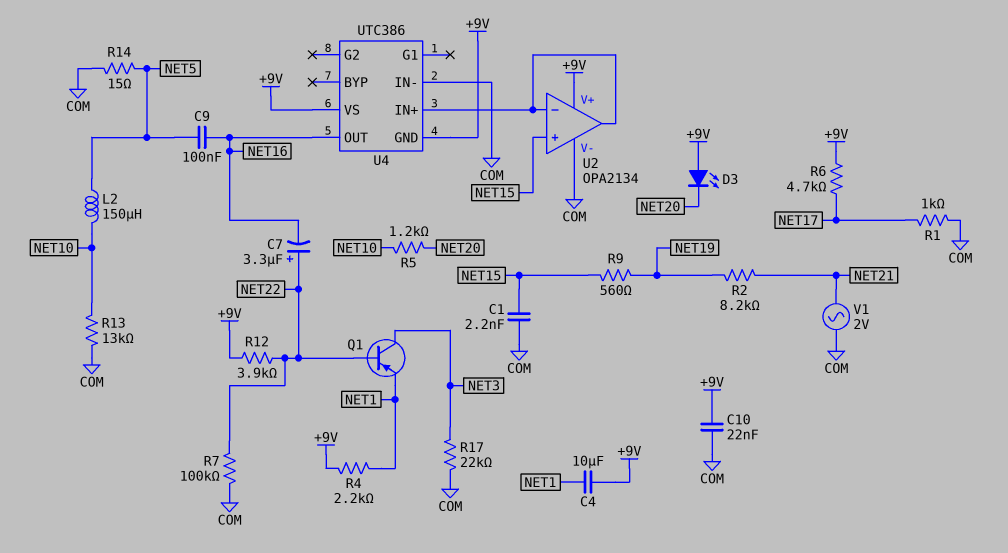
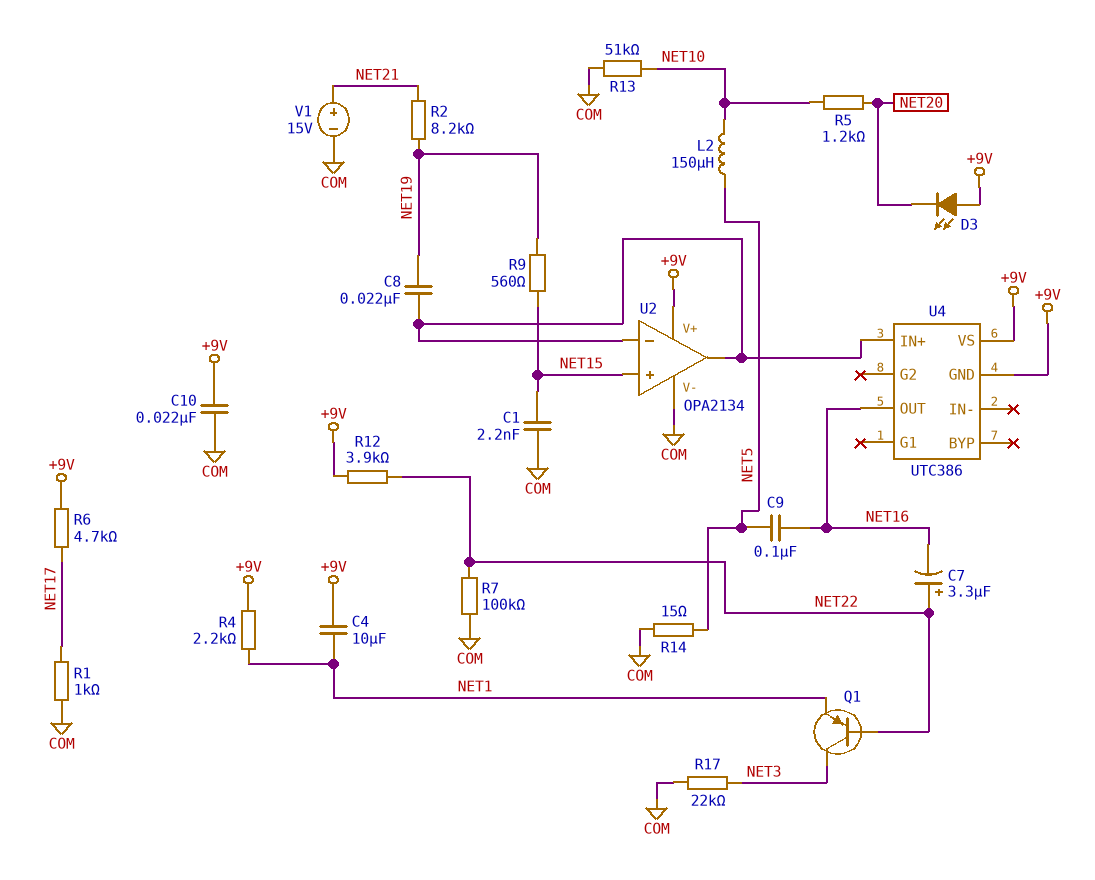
C8: none -> 22nF (NET19, U2/in-)
R13: 13k (COM, NET10) -> 51k (COM, NET10)
U4 pin IN-: COM -> none
V1: AC 2V (COM, NET21) -> 15V (plus NET21, minus COM)

